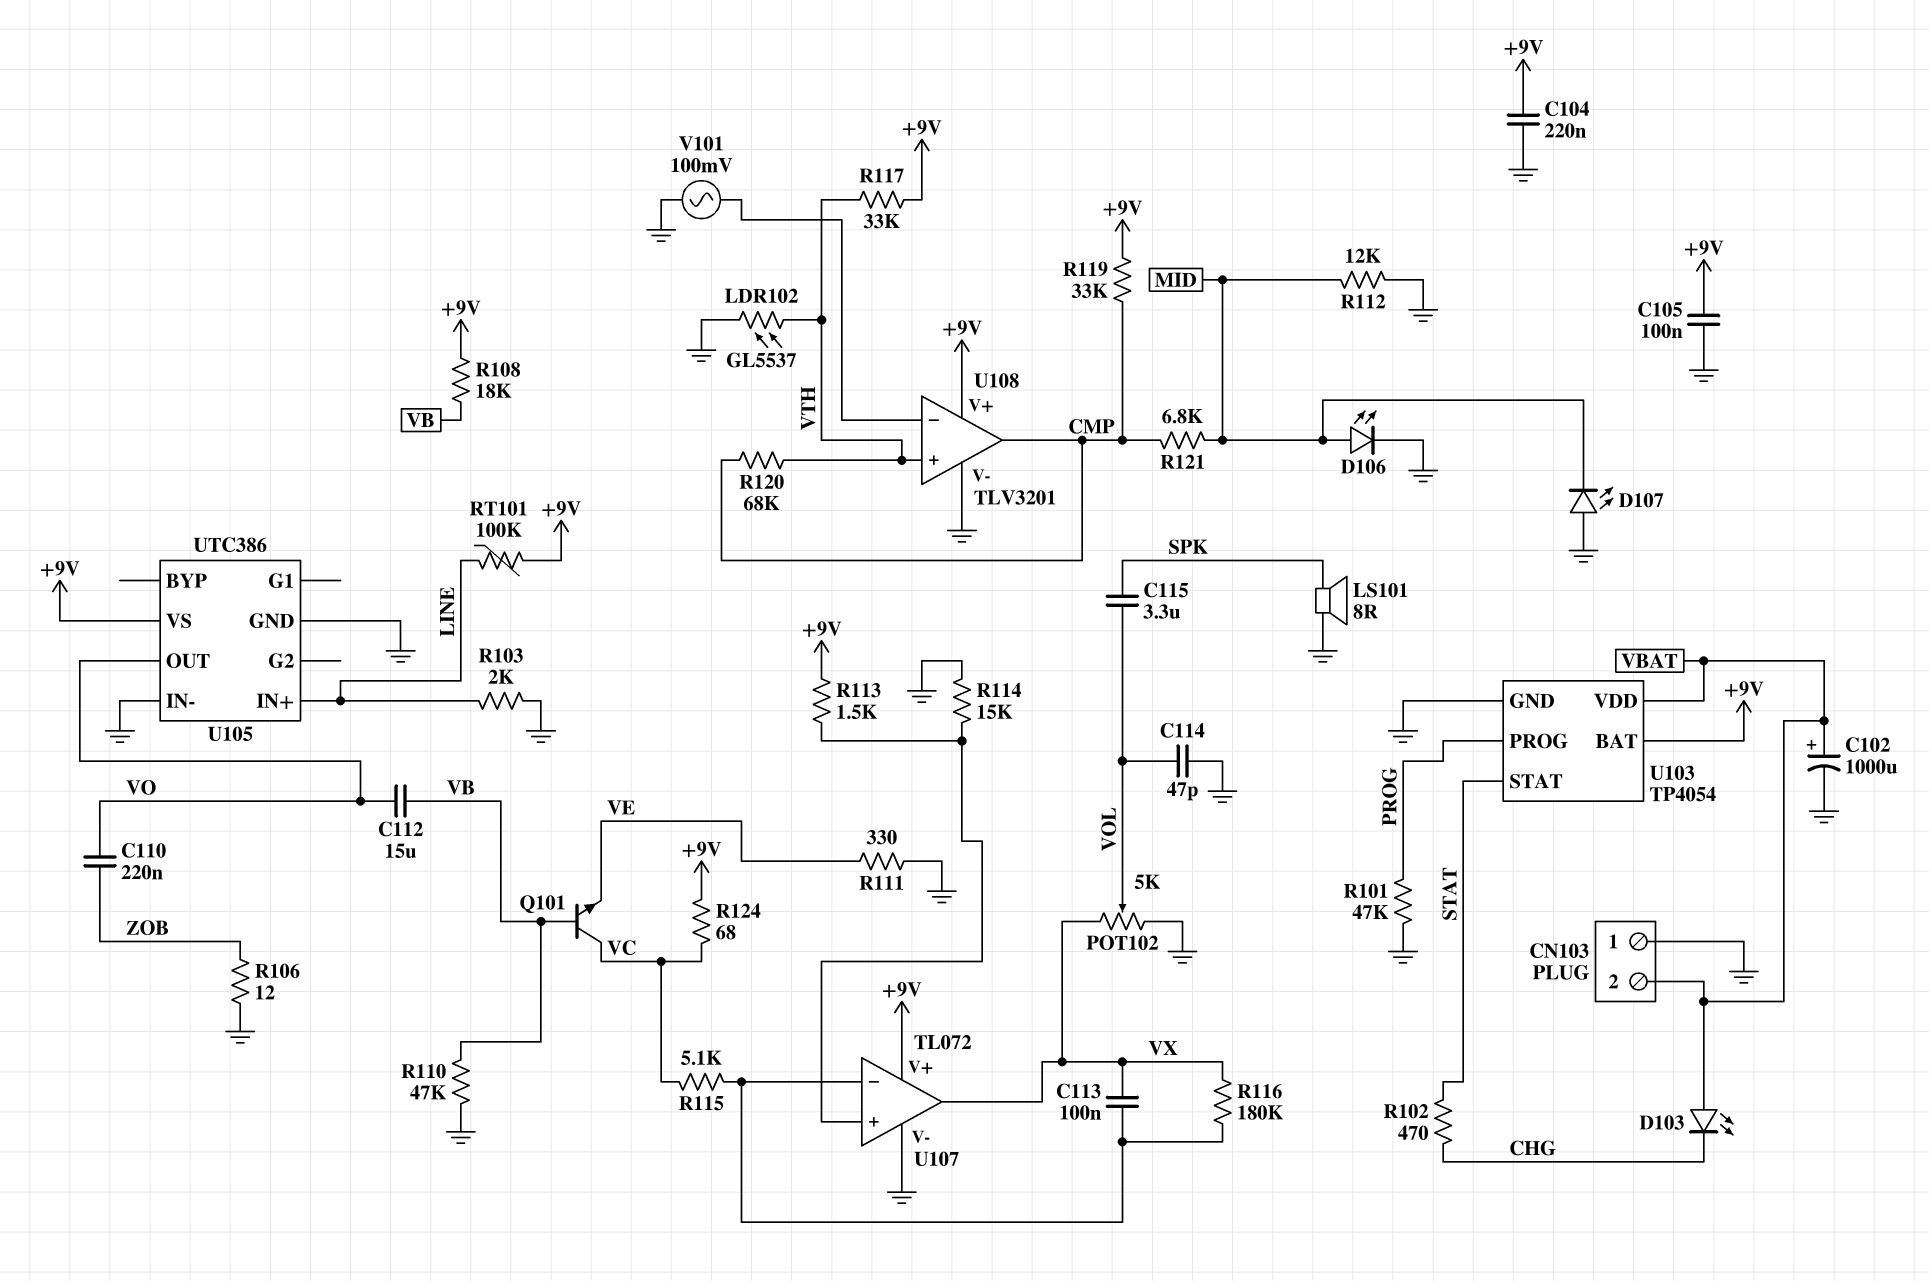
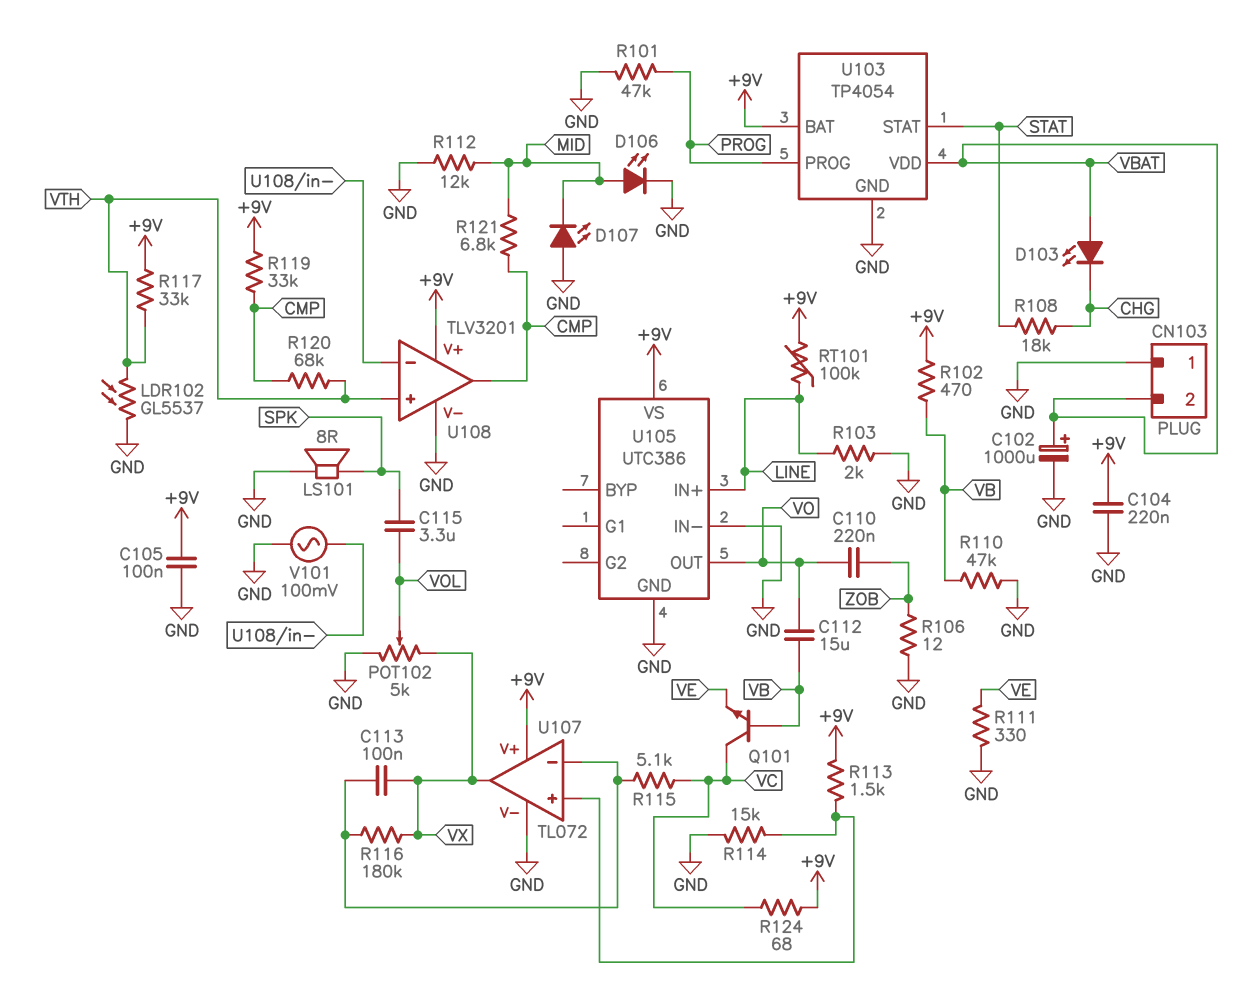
C114: 47pF (GND, VOL) -> none
R102: 470 (CHG, STAT) -> 470 (+9V, VB)
R108: 18k (+9V, VB) -> 18k (CHG, STAT)

